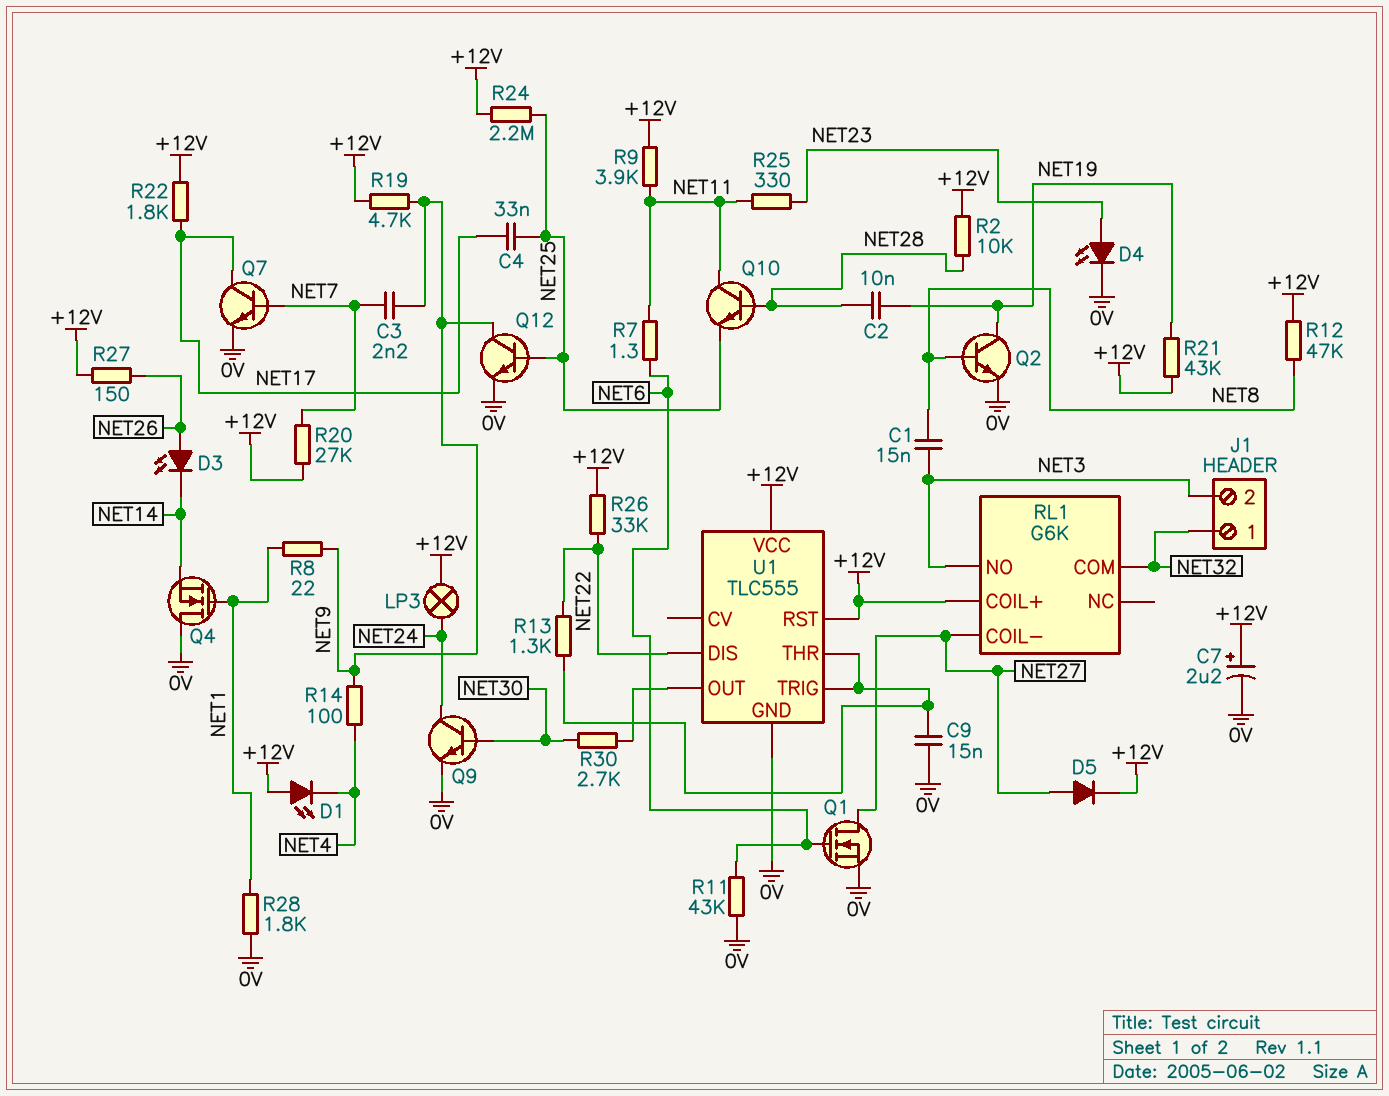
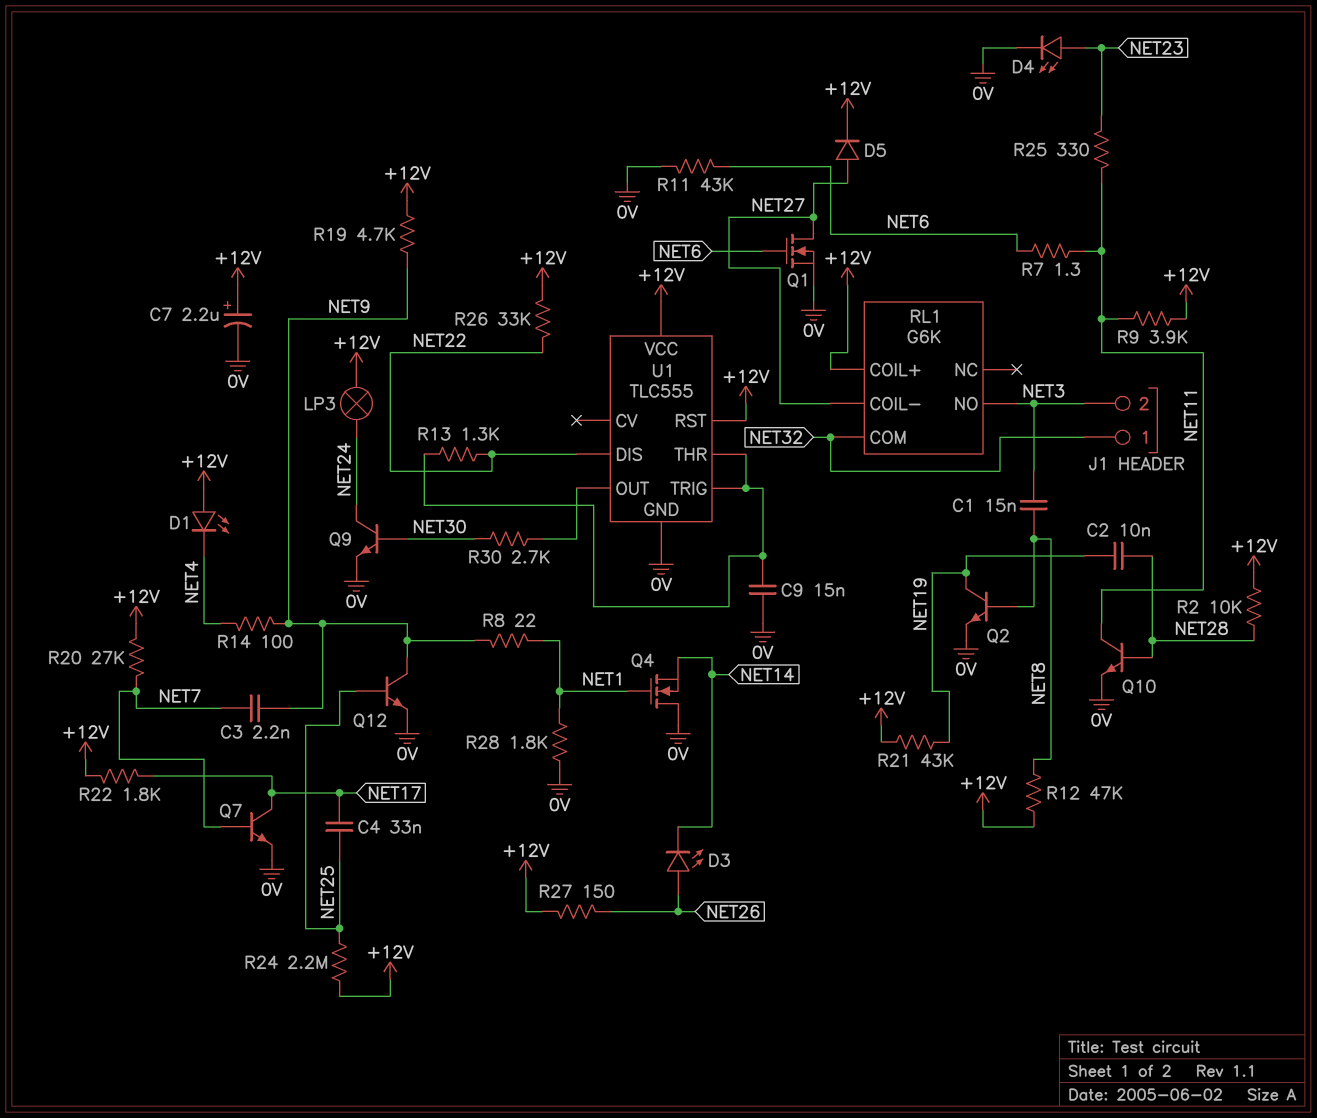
Q10: NPN (B NET28, C NET11, E NET25) -> NPN (B NET28, C NET11, E 0V)

